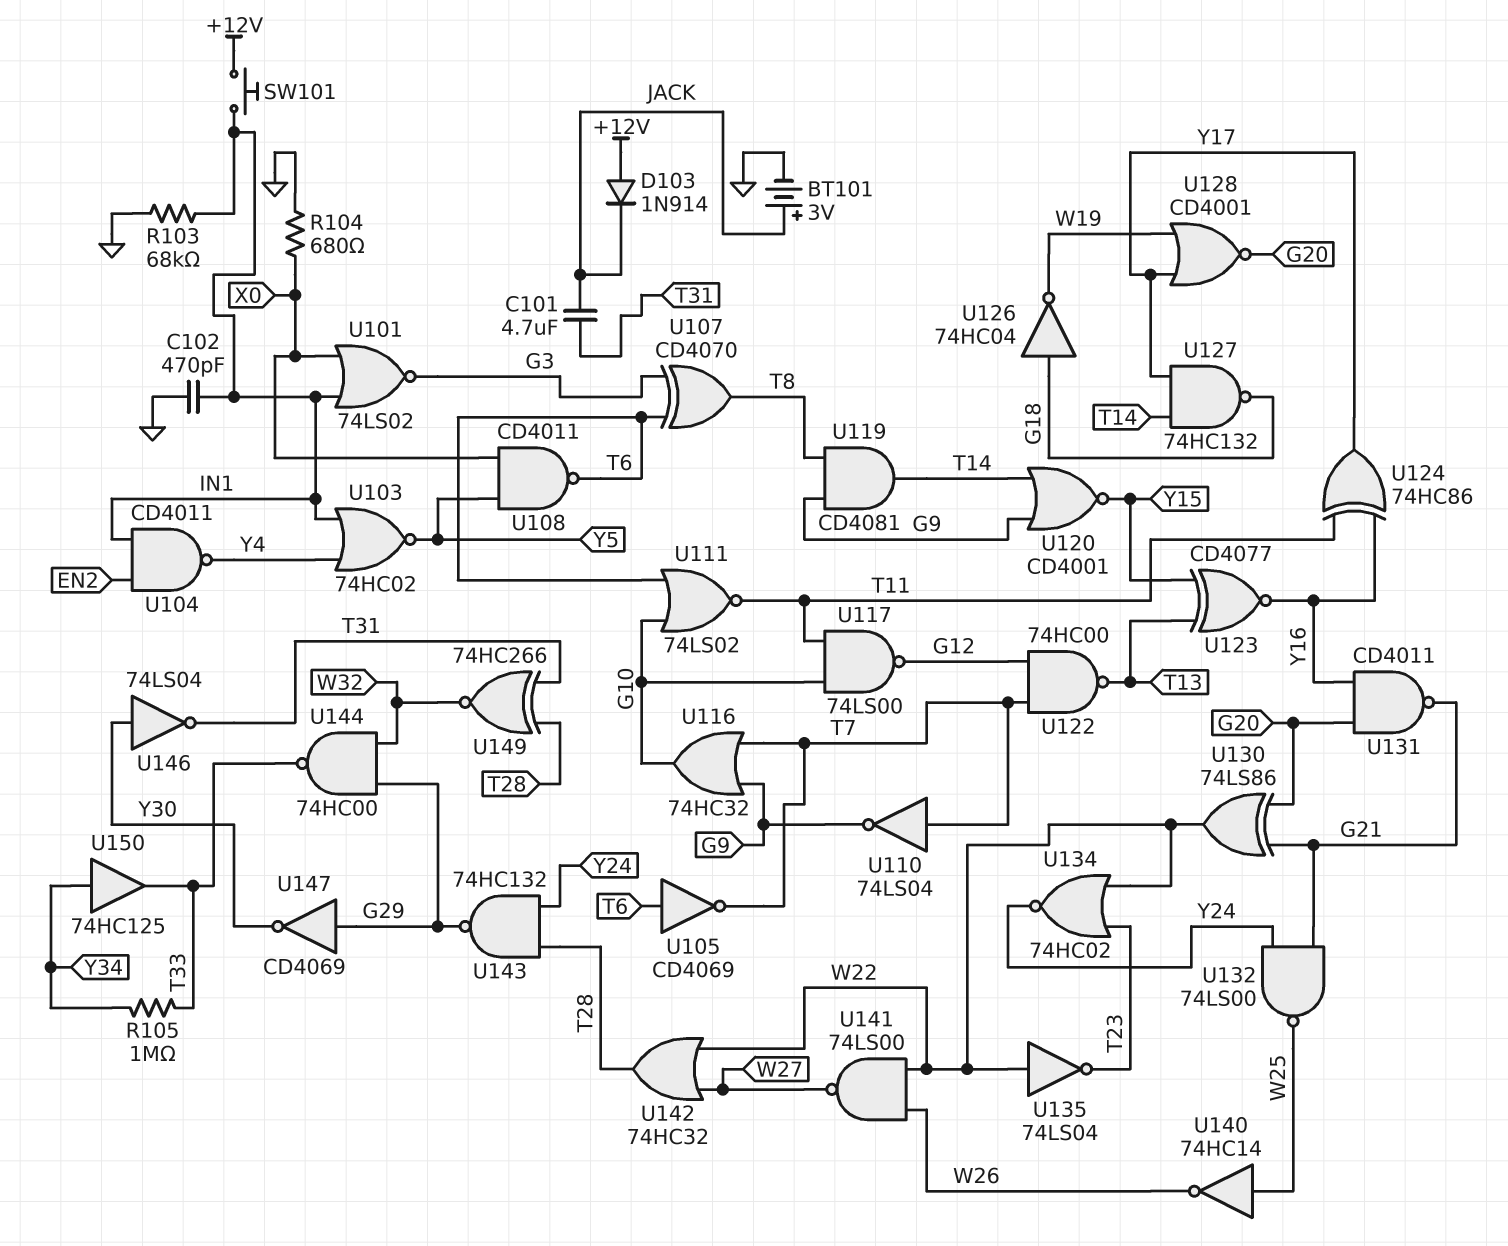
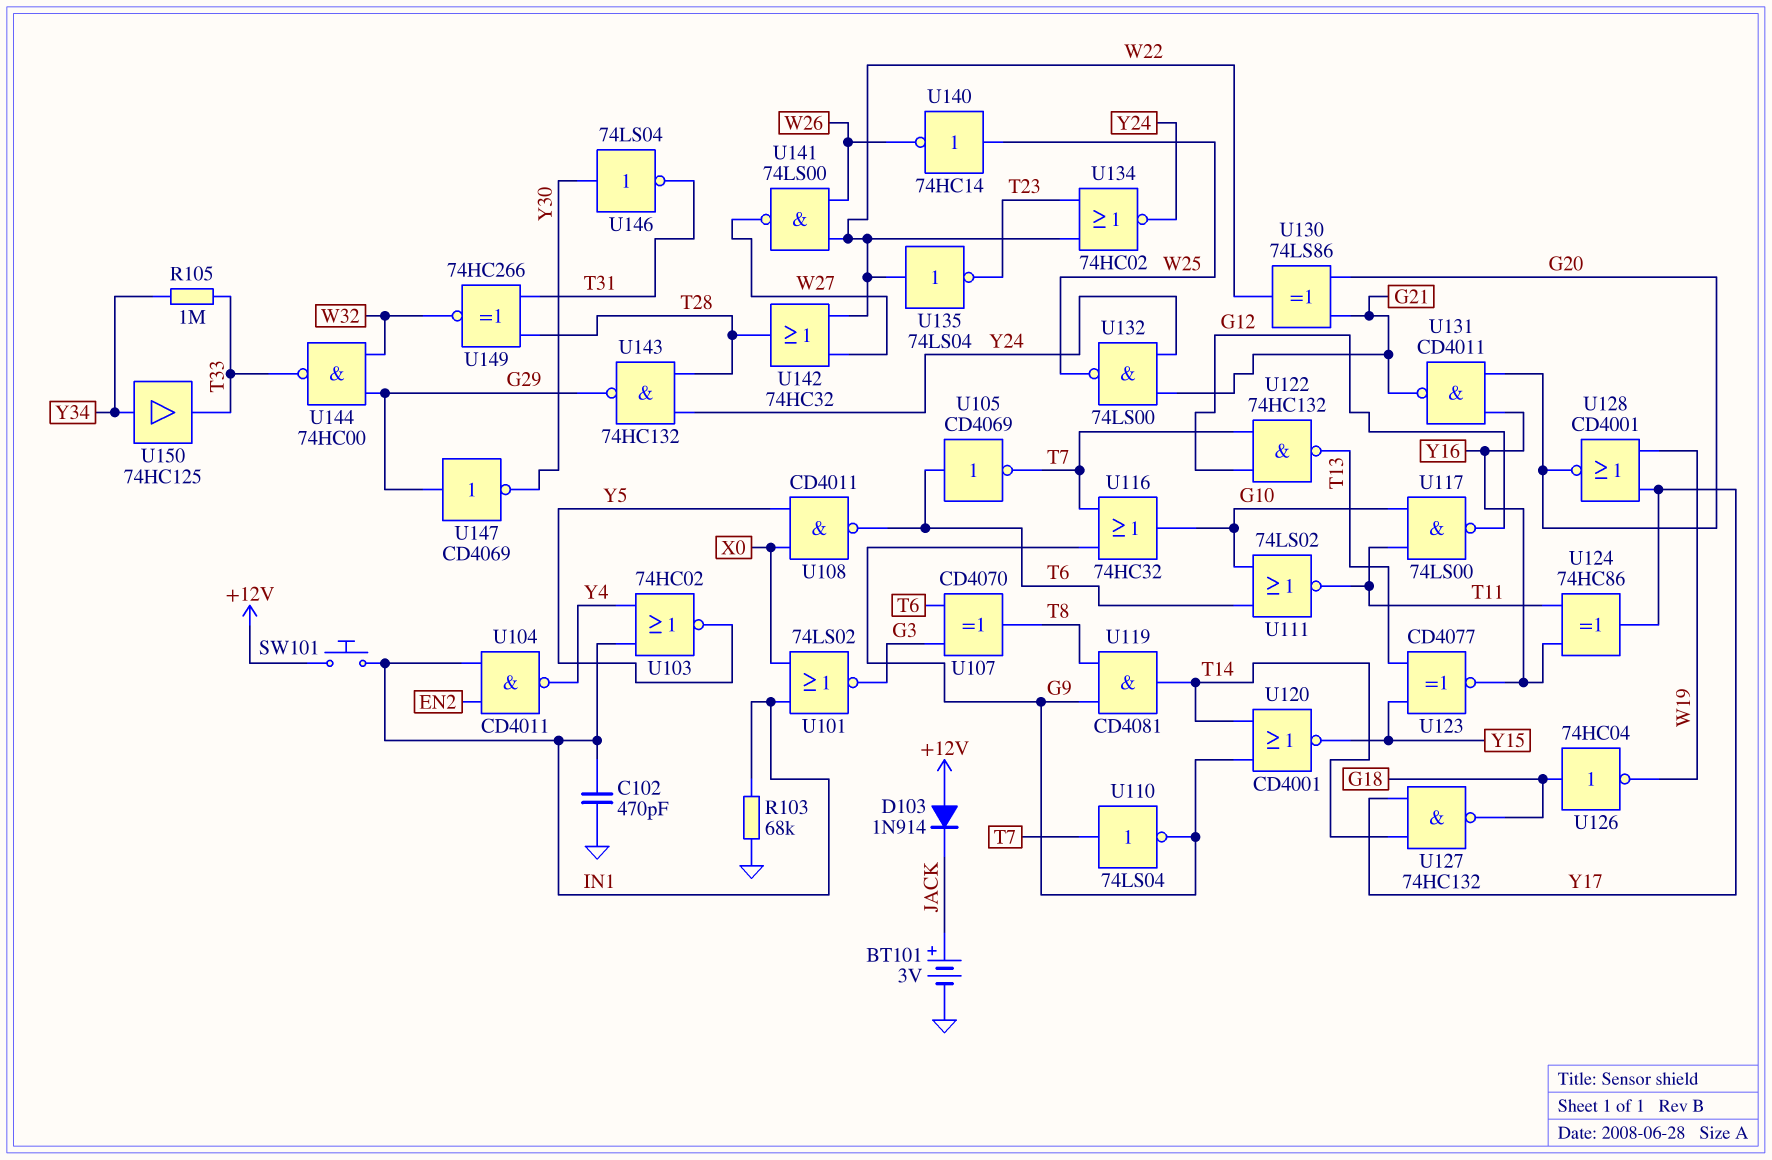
C101: 4.7uF (JACK, T31) -> none
R104: 680 (GND, X0) -> none
U122: NAND 74HC00 (in G12, in T7, out T13) -> NAND 74HC132 (in G12, in T7, out T13)

